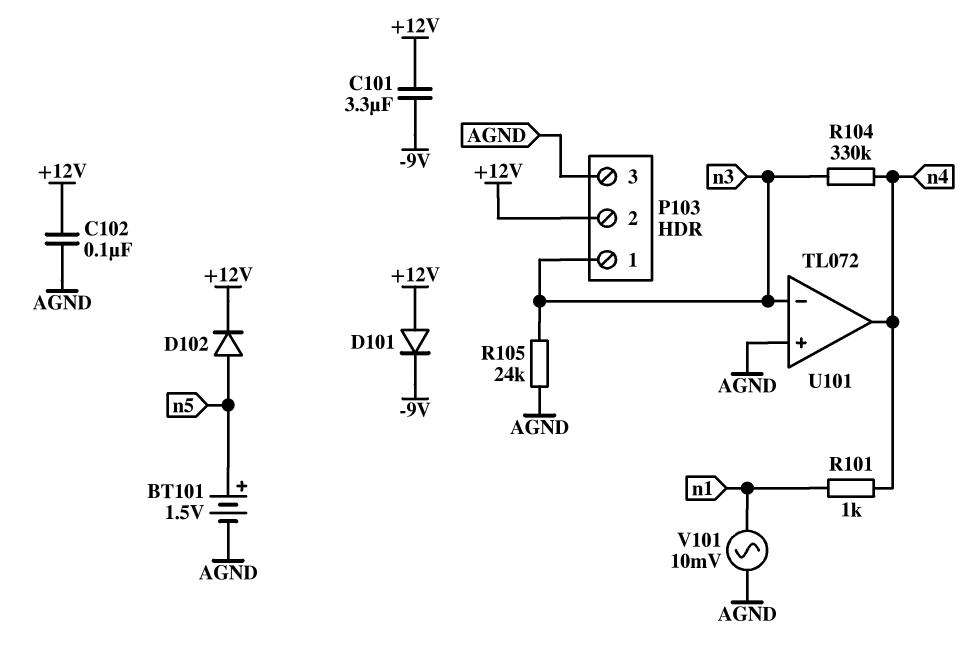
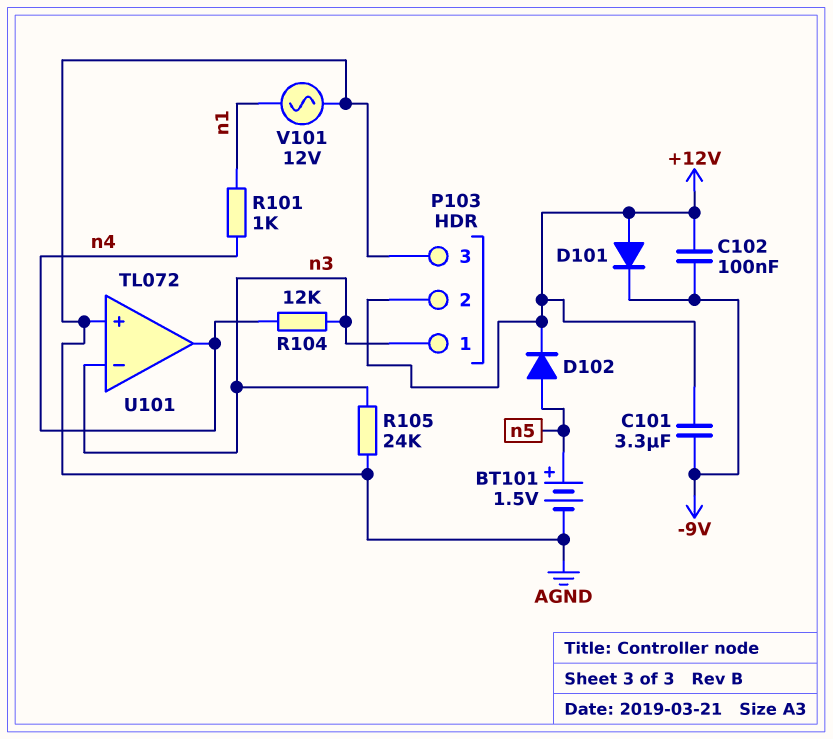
C102: 100nF (+12V, AGND) -> 100nF (+12V, -9V)
R104: 330k (n3, n4) -> 12k (n3, n4)
V101: AC 10mV (AGND, n1) -> AC 12V (AGND, n1)

